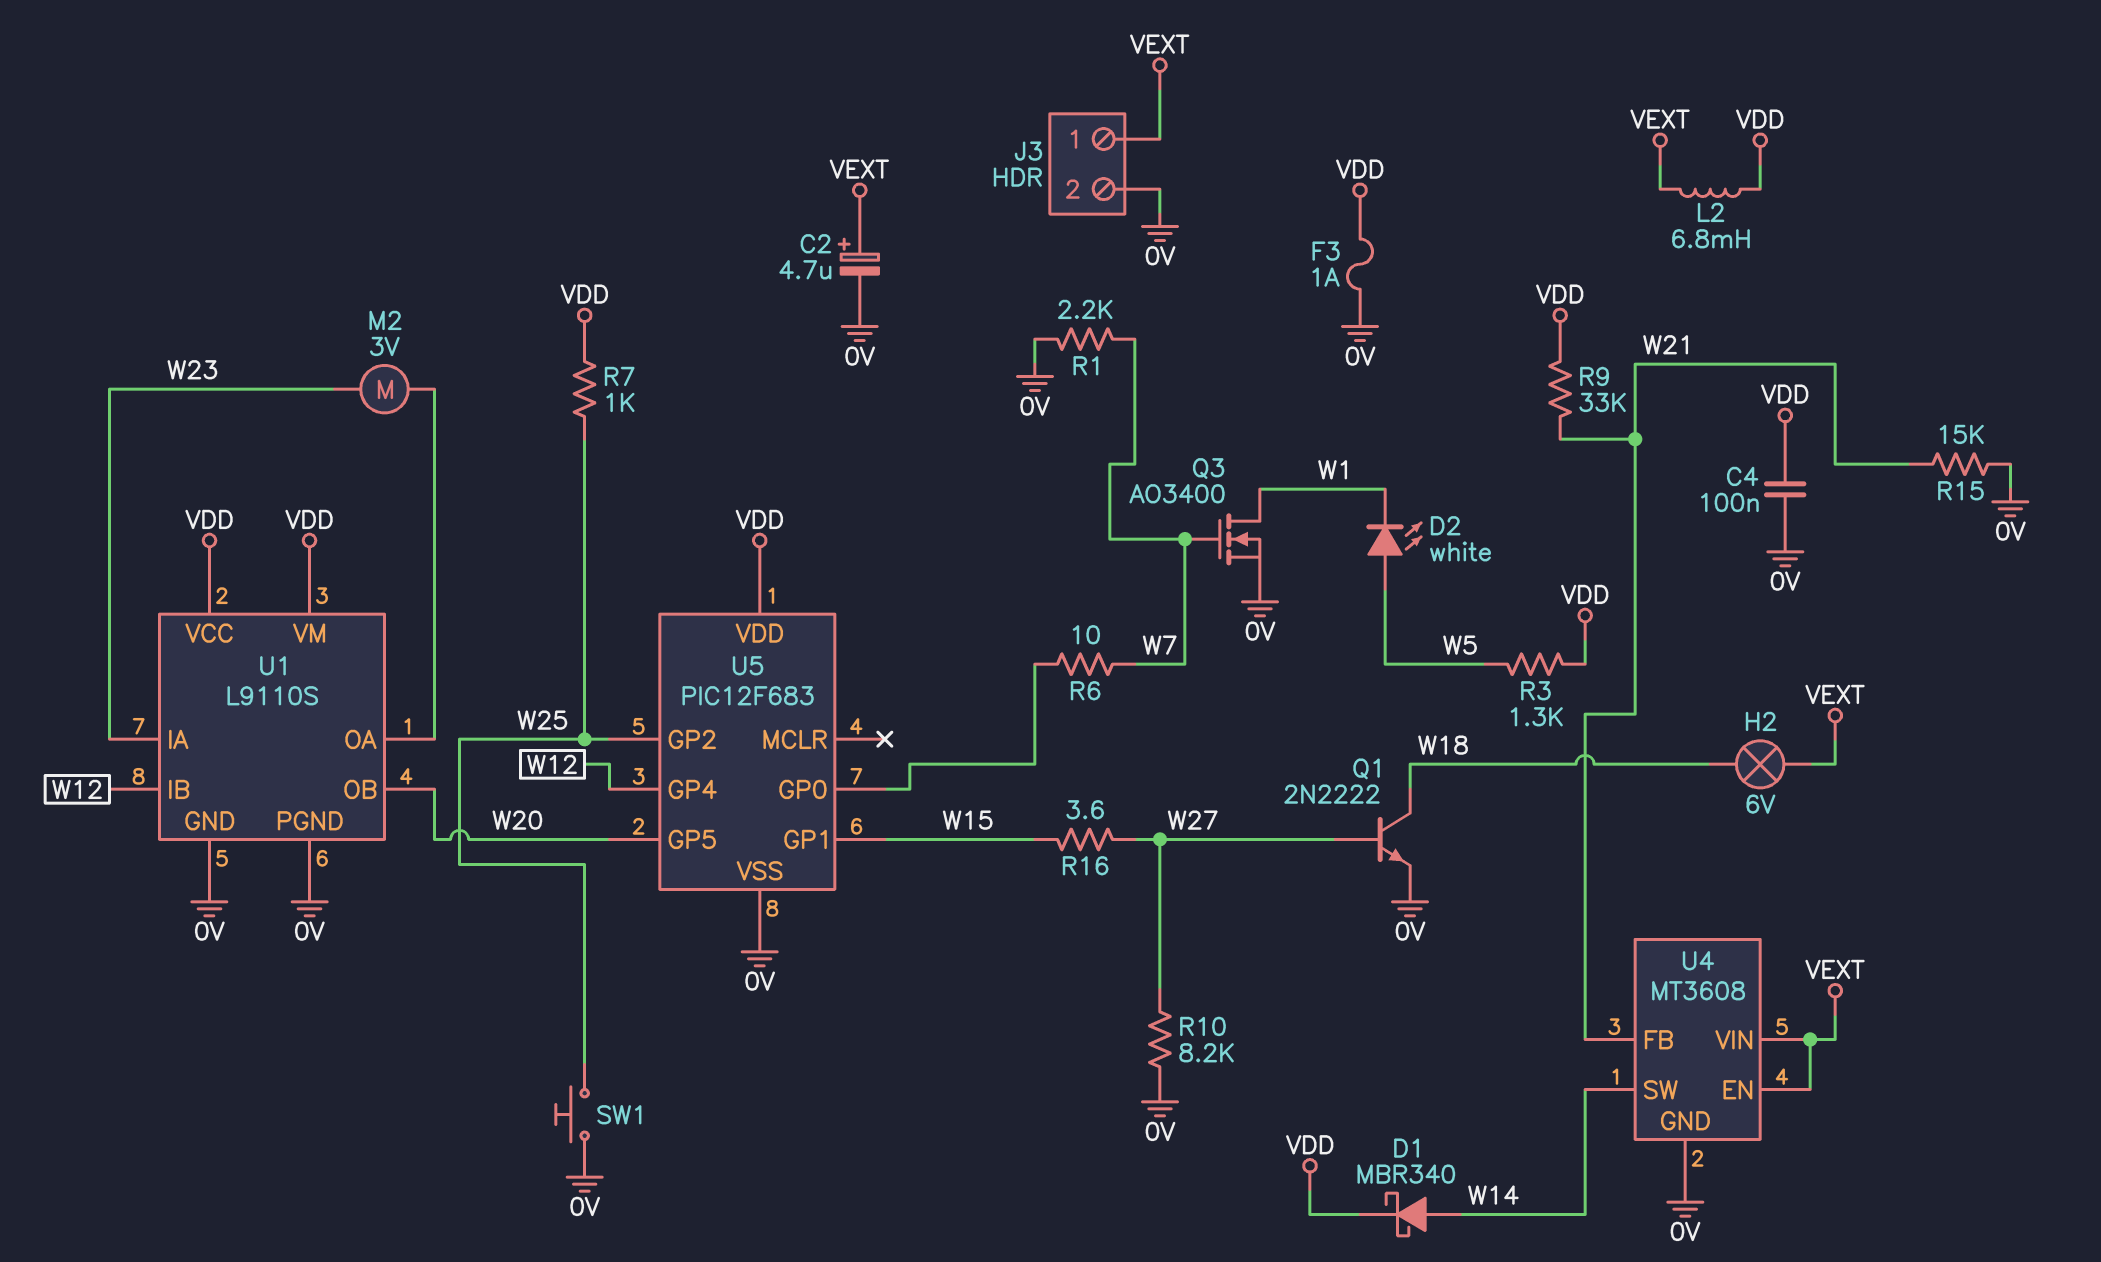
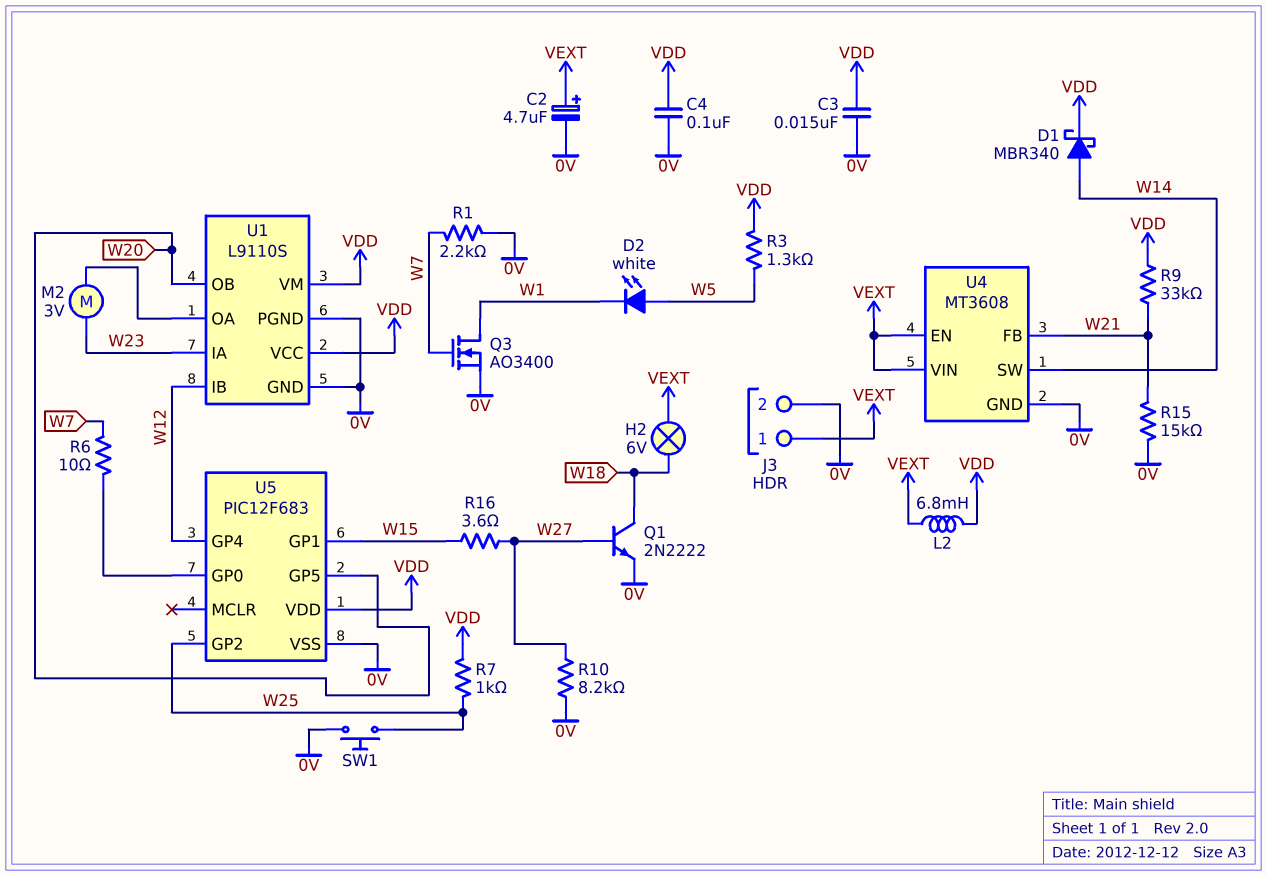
C3: none -> 15nF (0V, VDD)
F3: 1A (0V, VDD) -> none

